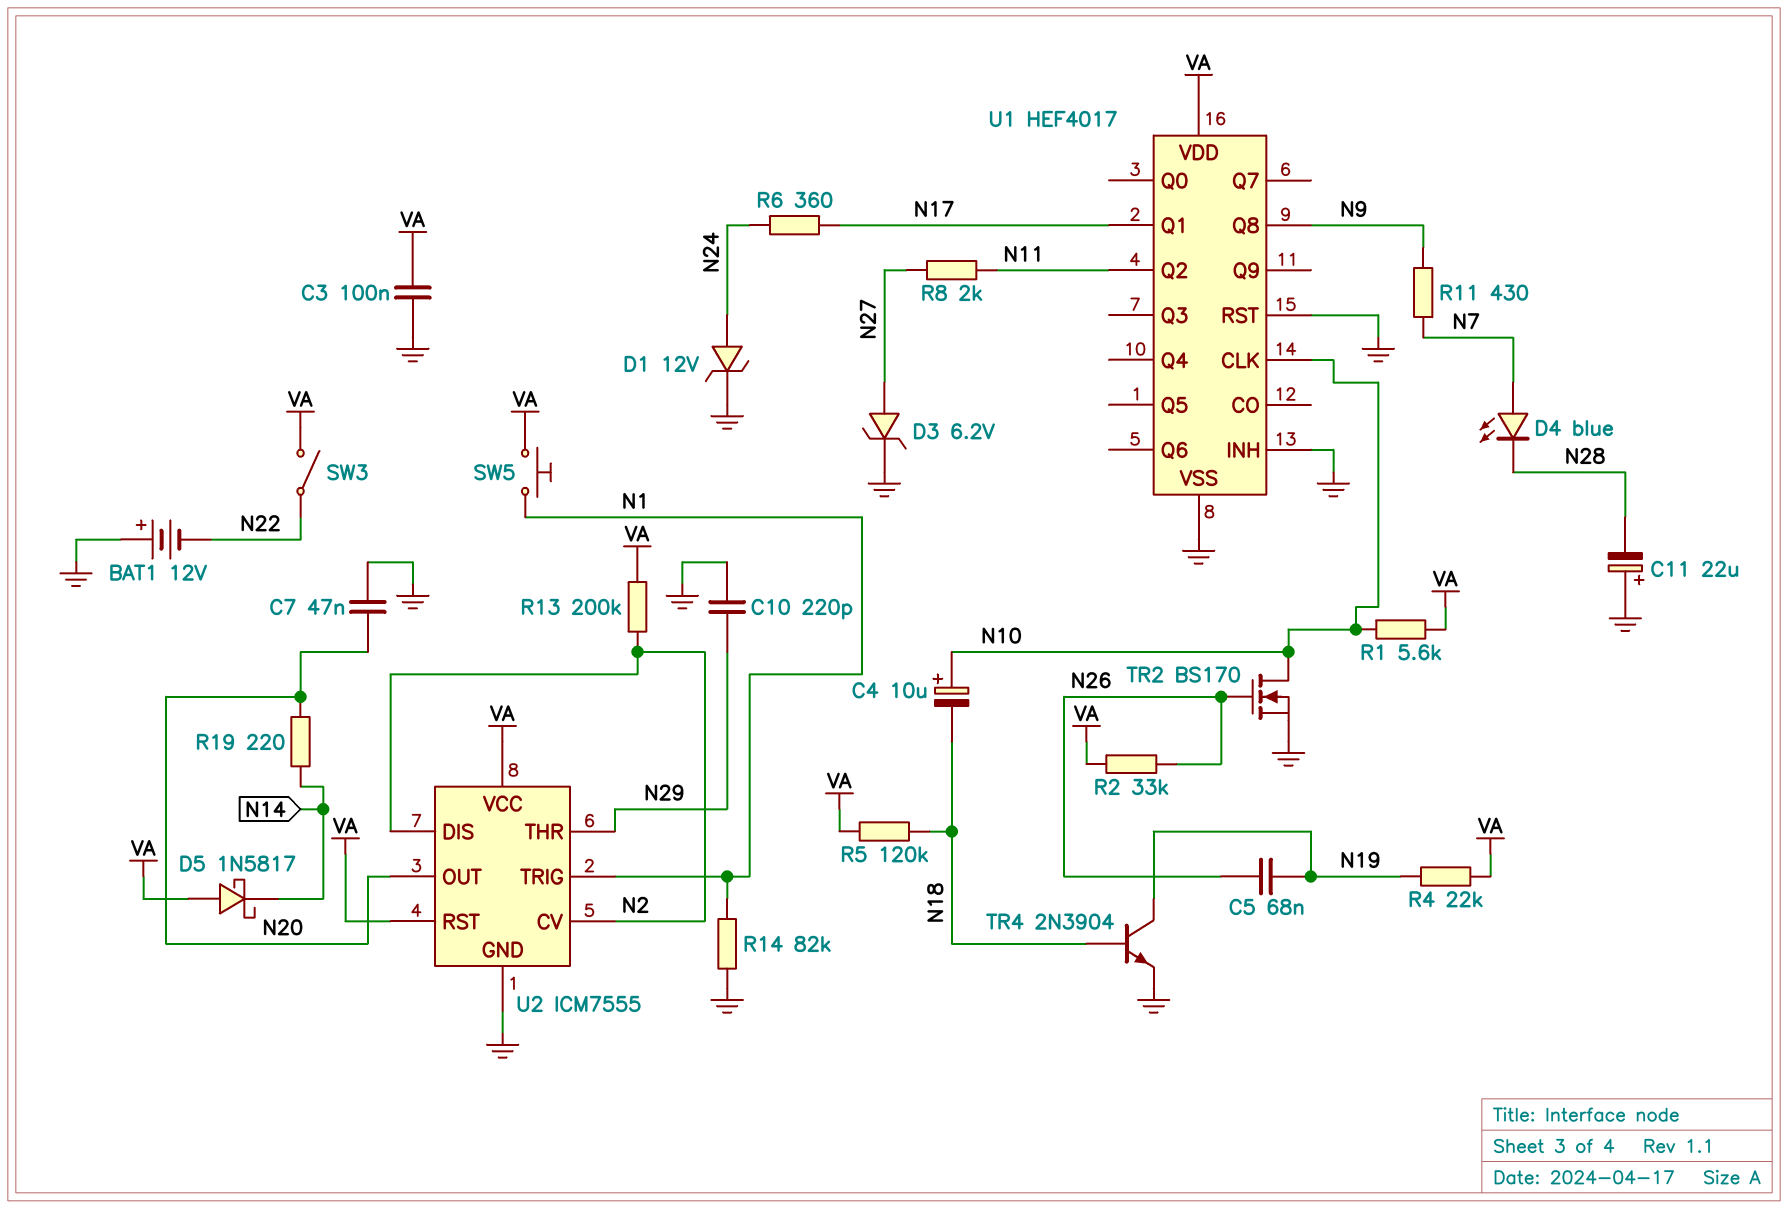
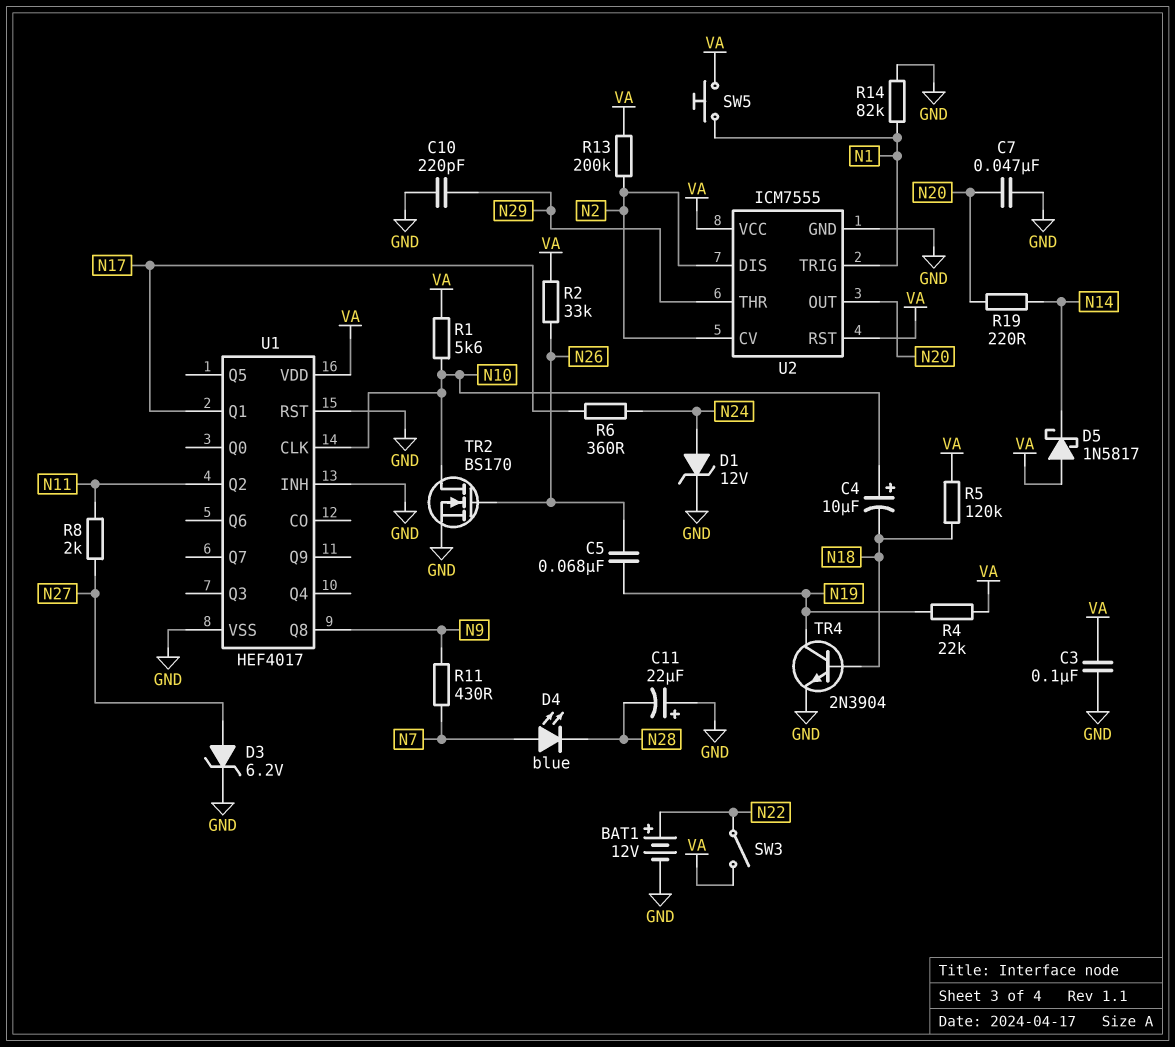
BAT1: 12V (plus GND, minus N22) -> 12V (plus N22, minus GND)

